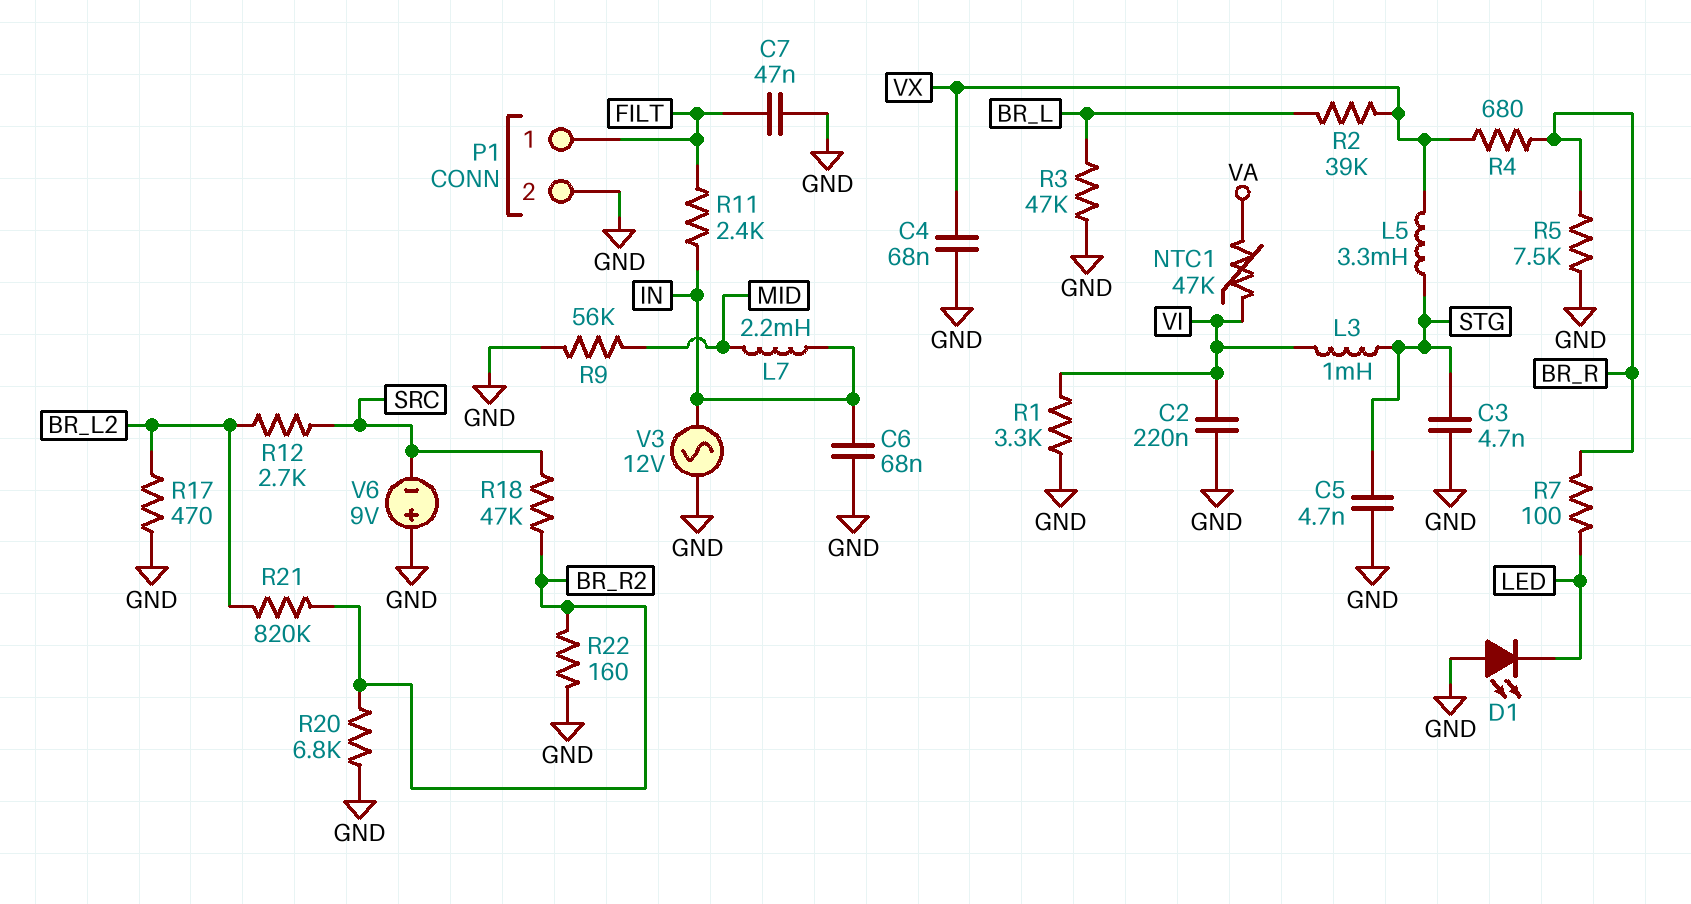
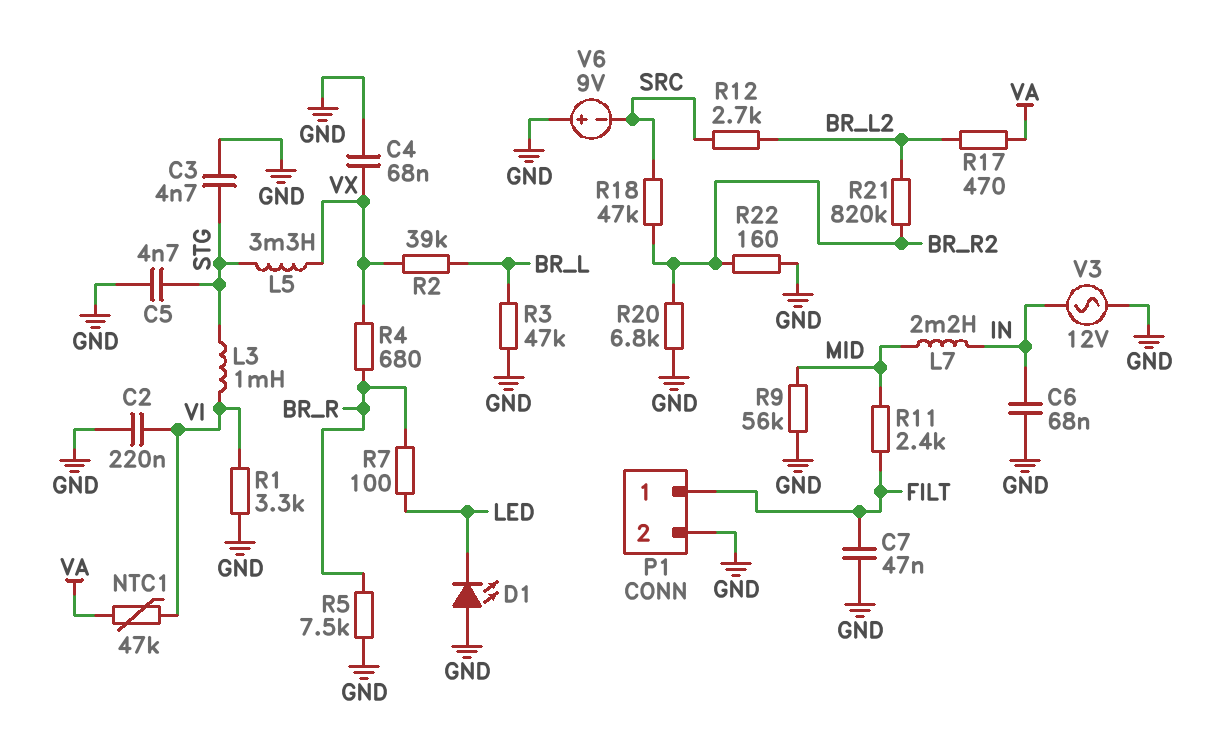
R11: 2.4k (FILT, IN) -> 2.4k (FILT, MID)
R17: 470 (BR_L2, GND) -> 470 (BR_L2, VA)

